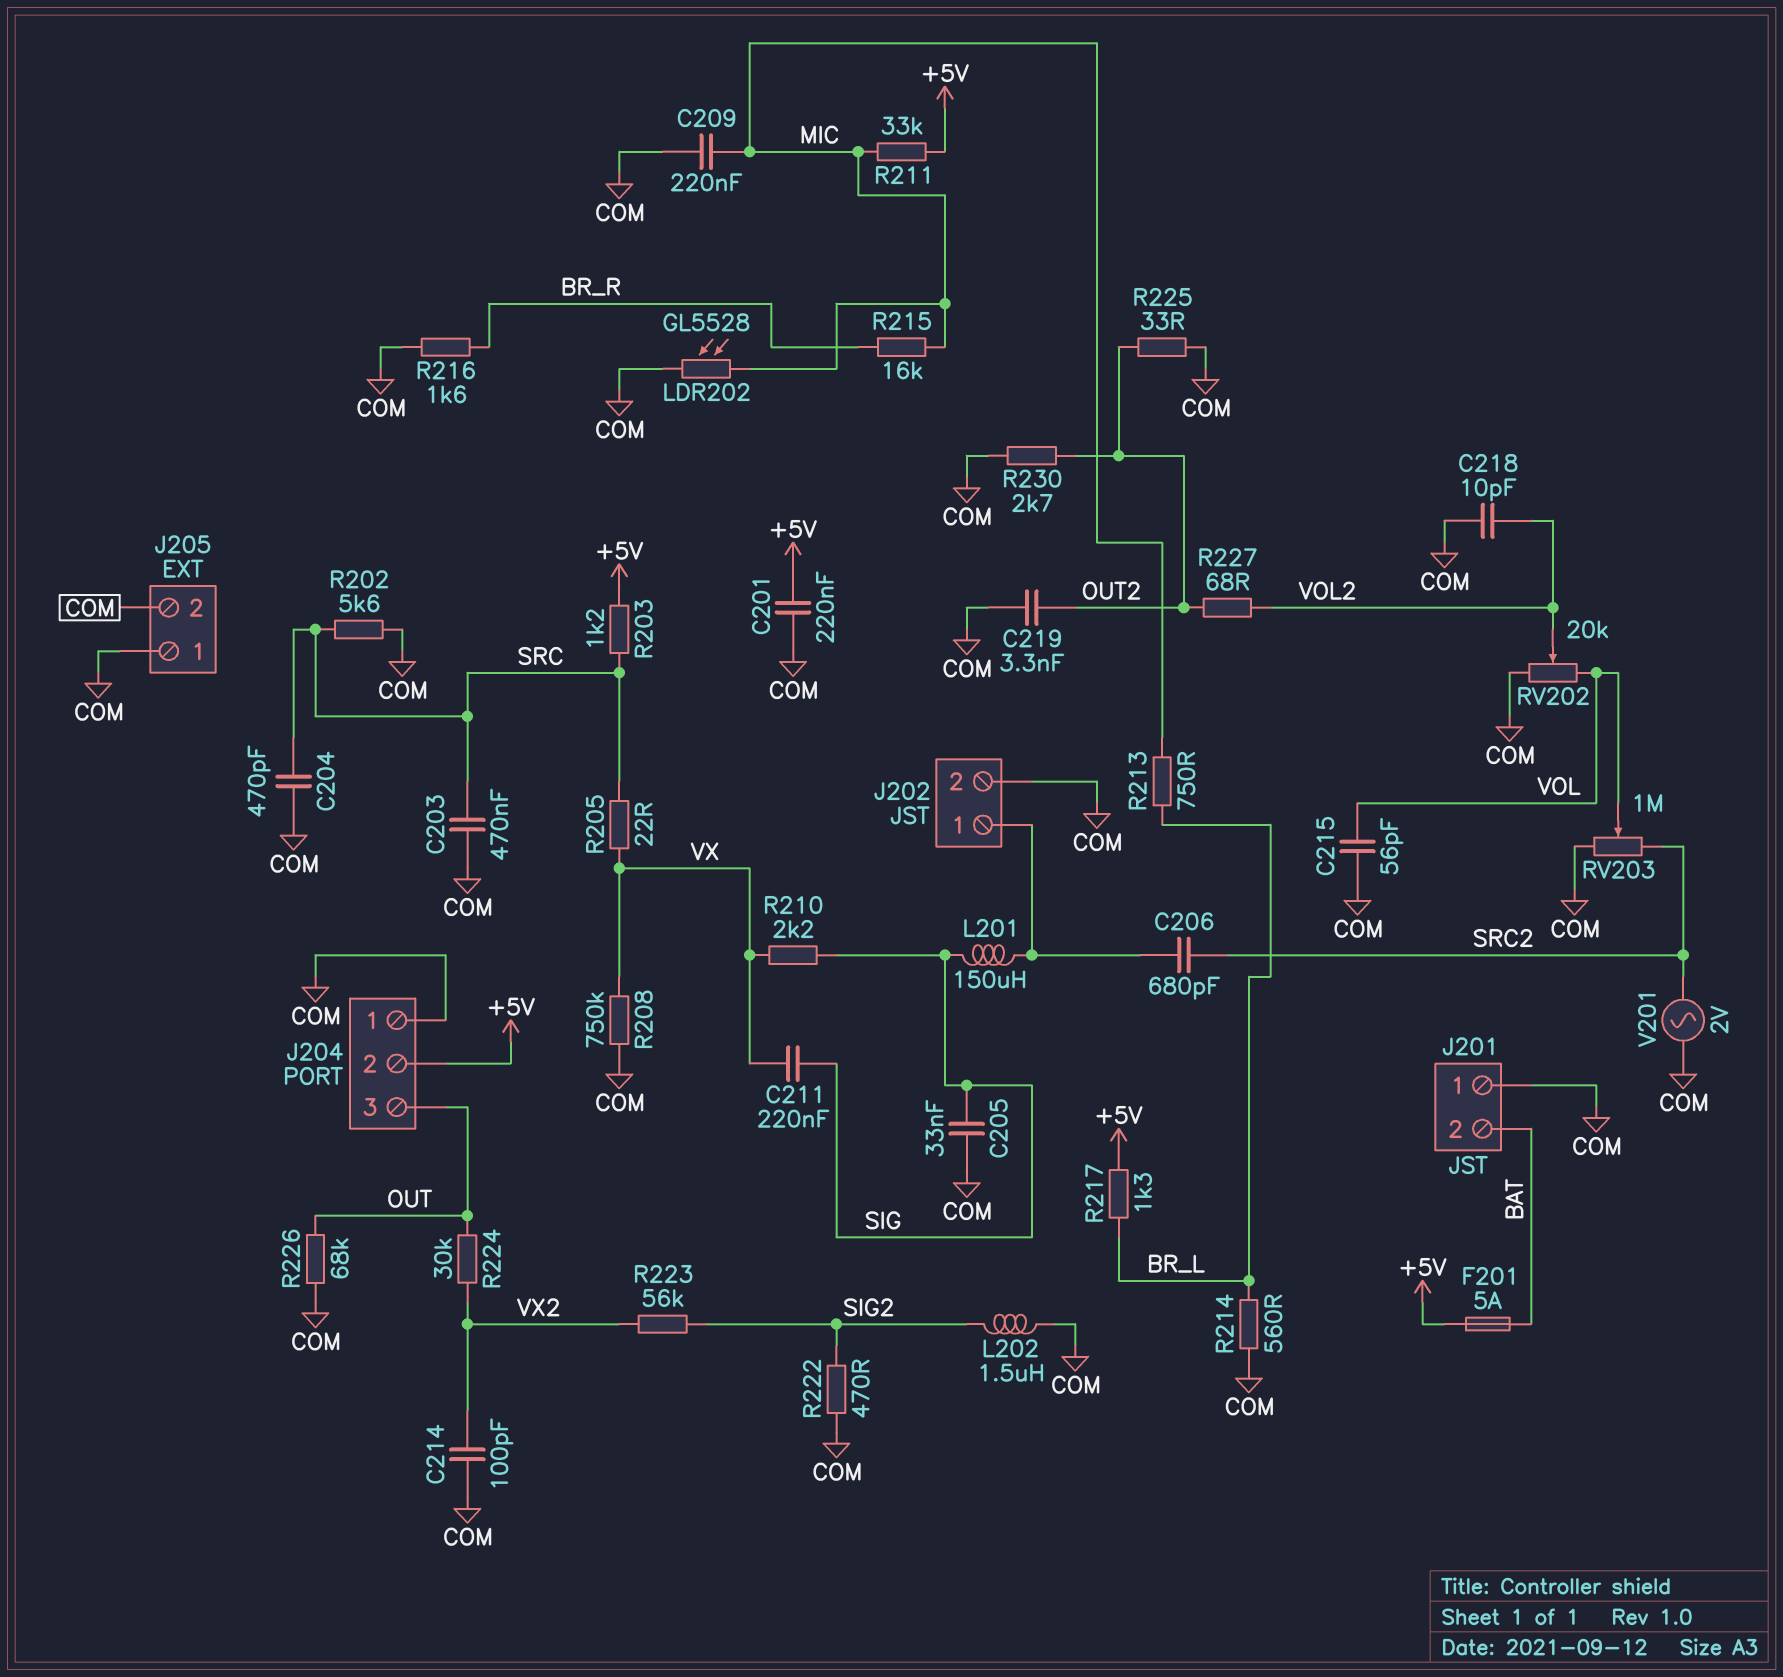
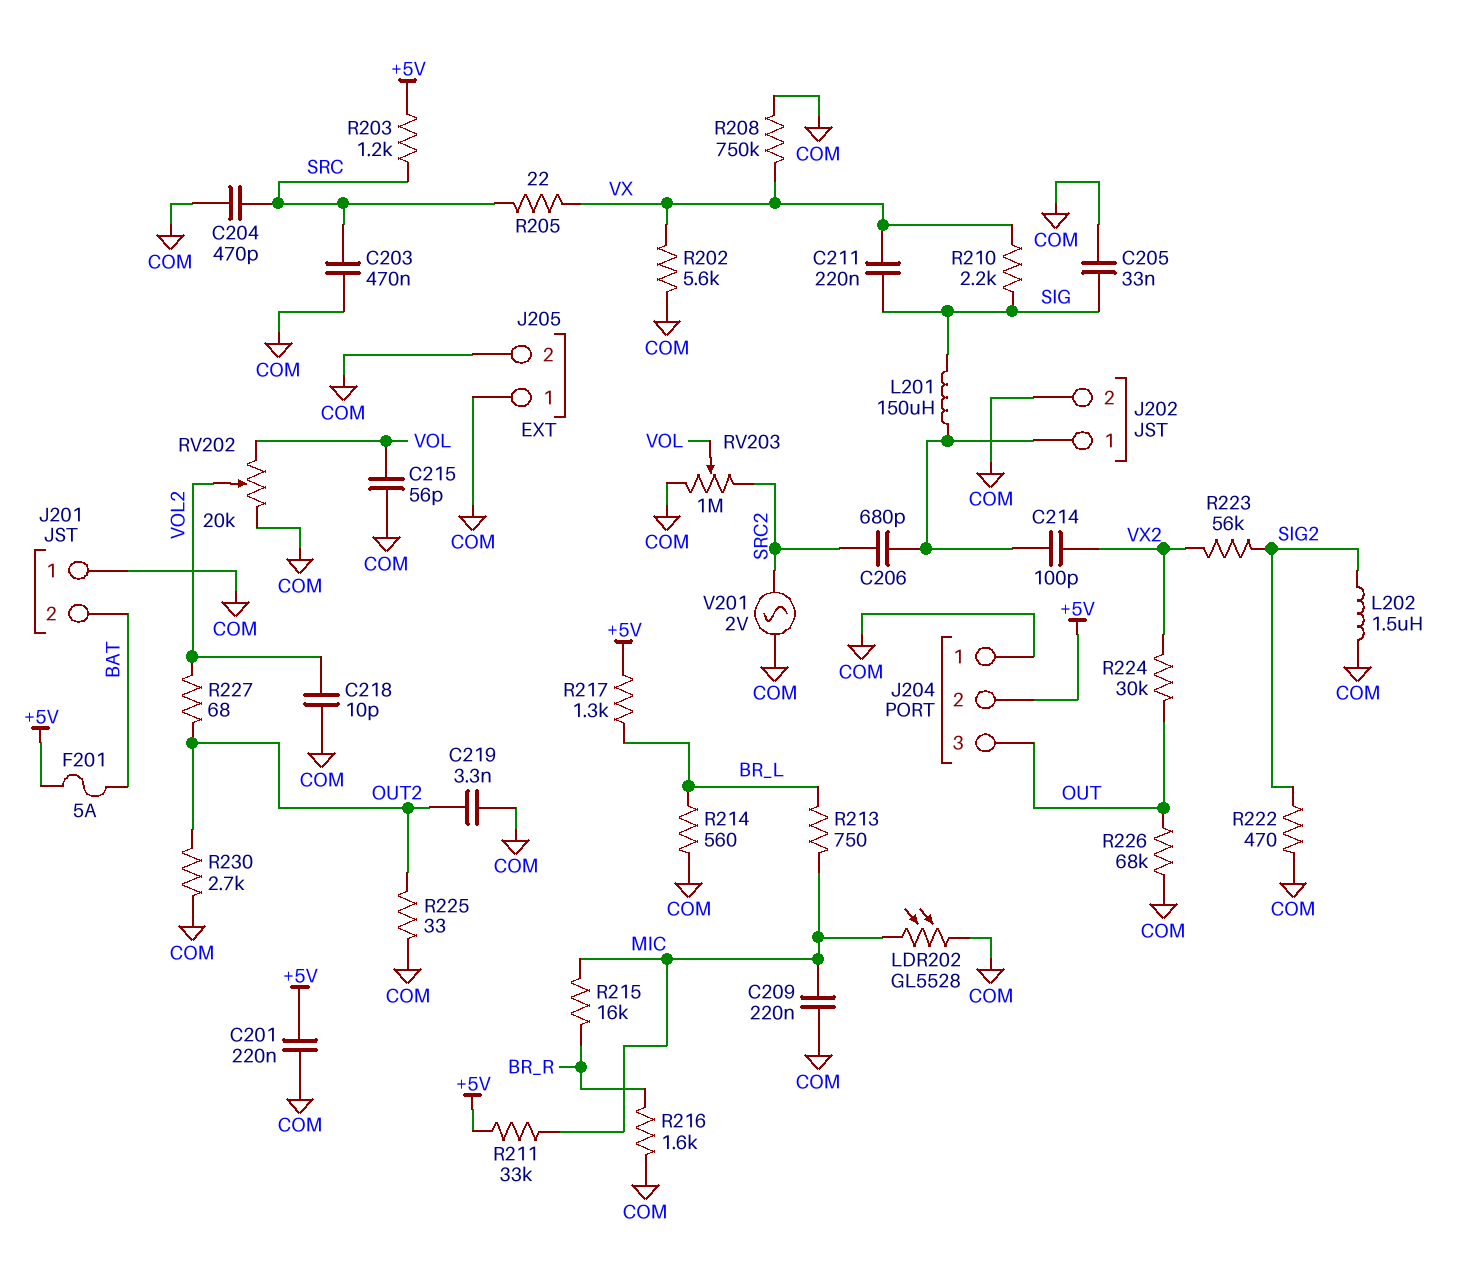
C214: 100pF (COM, VX2) -> 100pF (J202/1, VX2)
R202: 5.6k (COM, SRC) -> 5.6k (COM, VX)

